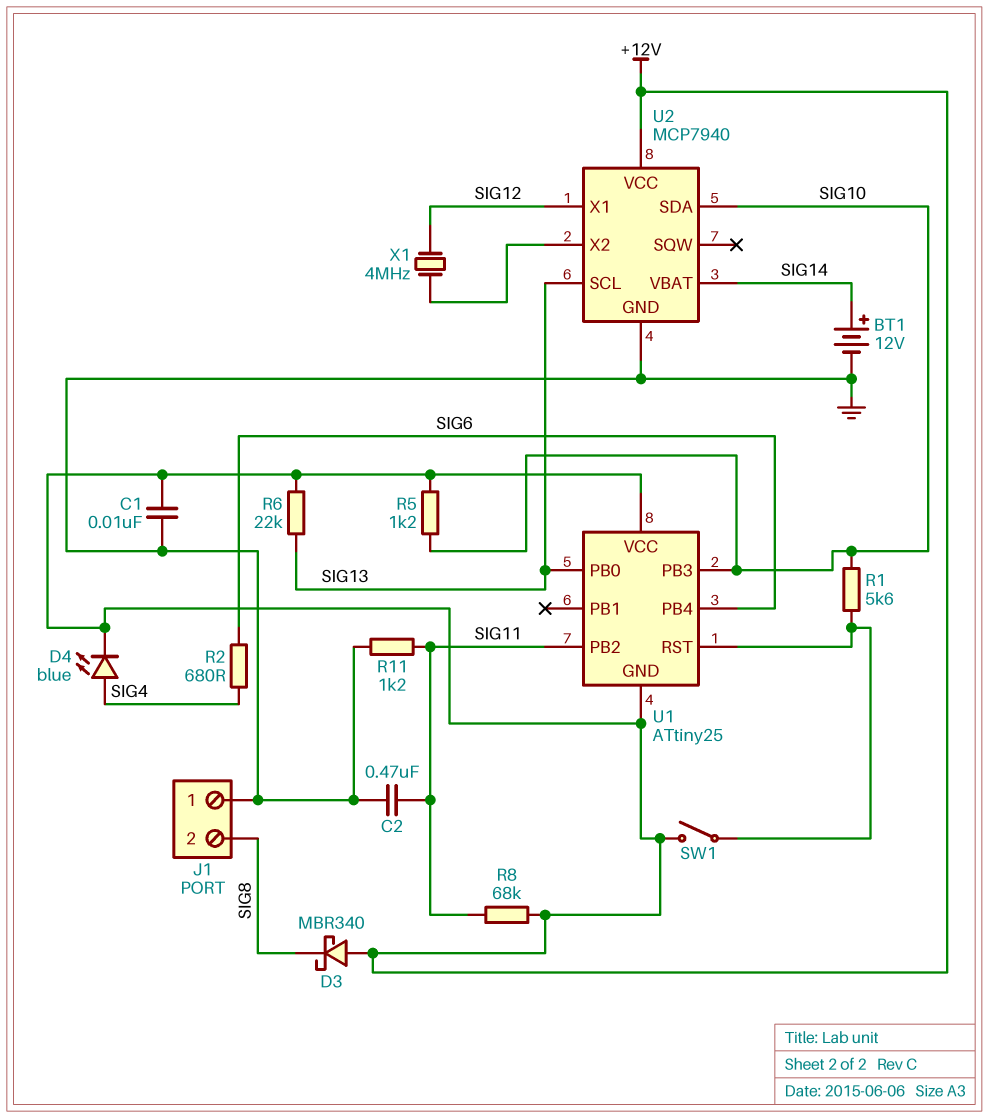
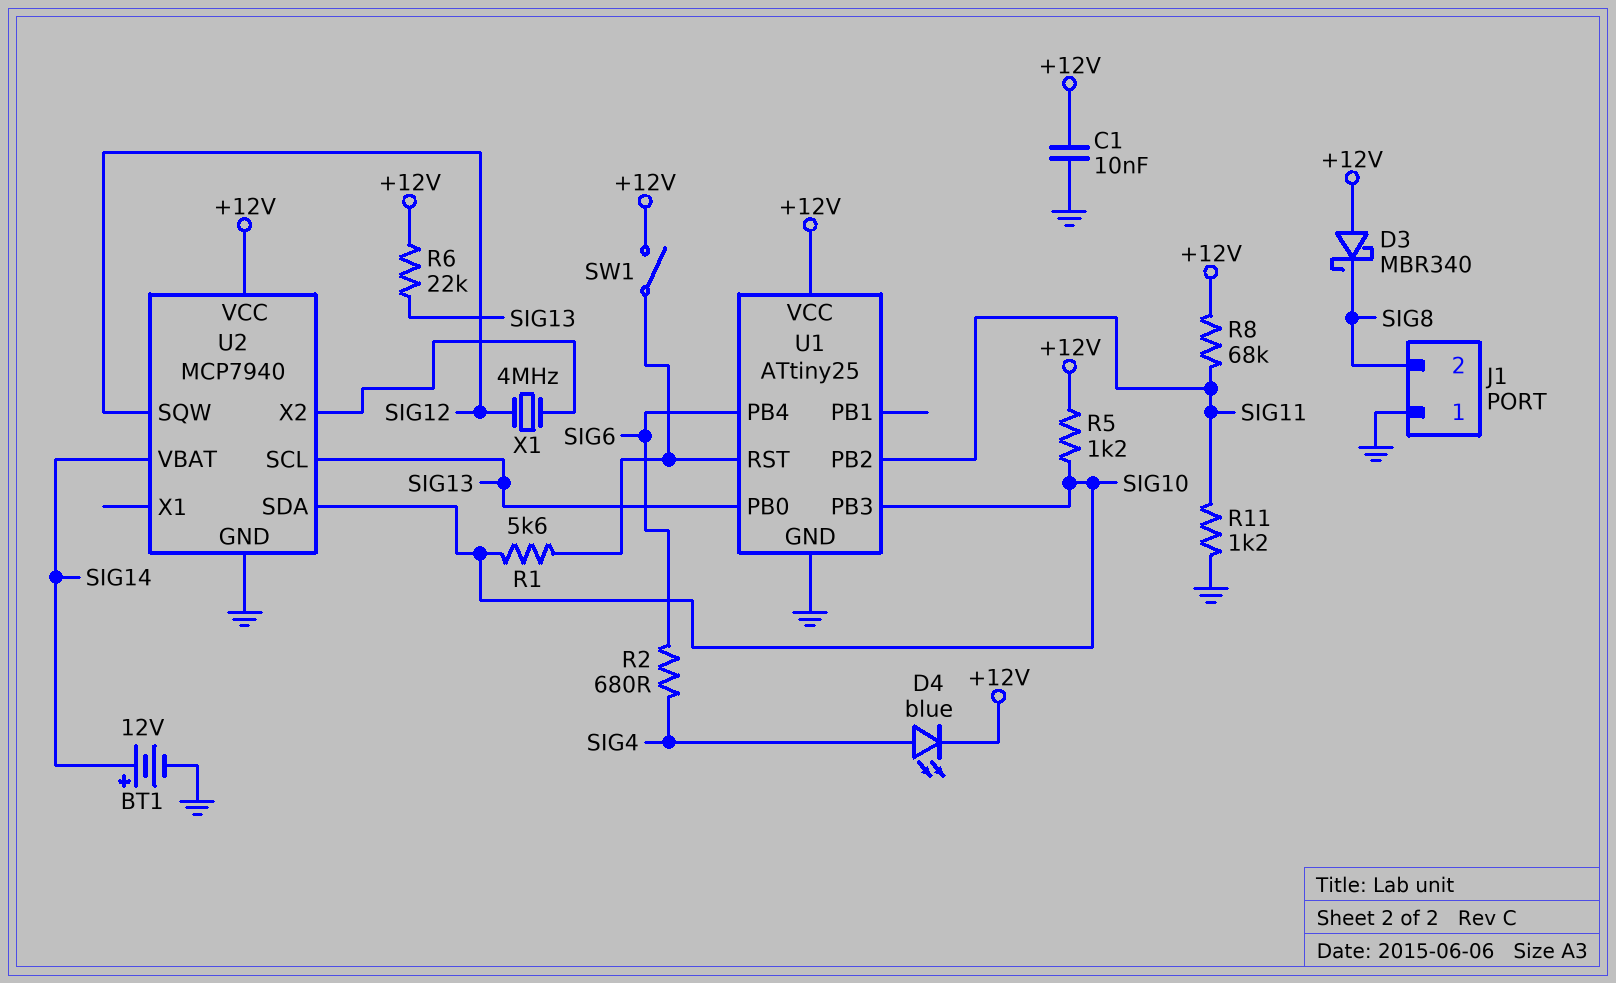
C2: 470nF (GND, SIG11) -> none
U1 pin GND: +12V -> GND
U2 pin SQW: none -> SIG12
U2 pin X1: SIG12 -> none

